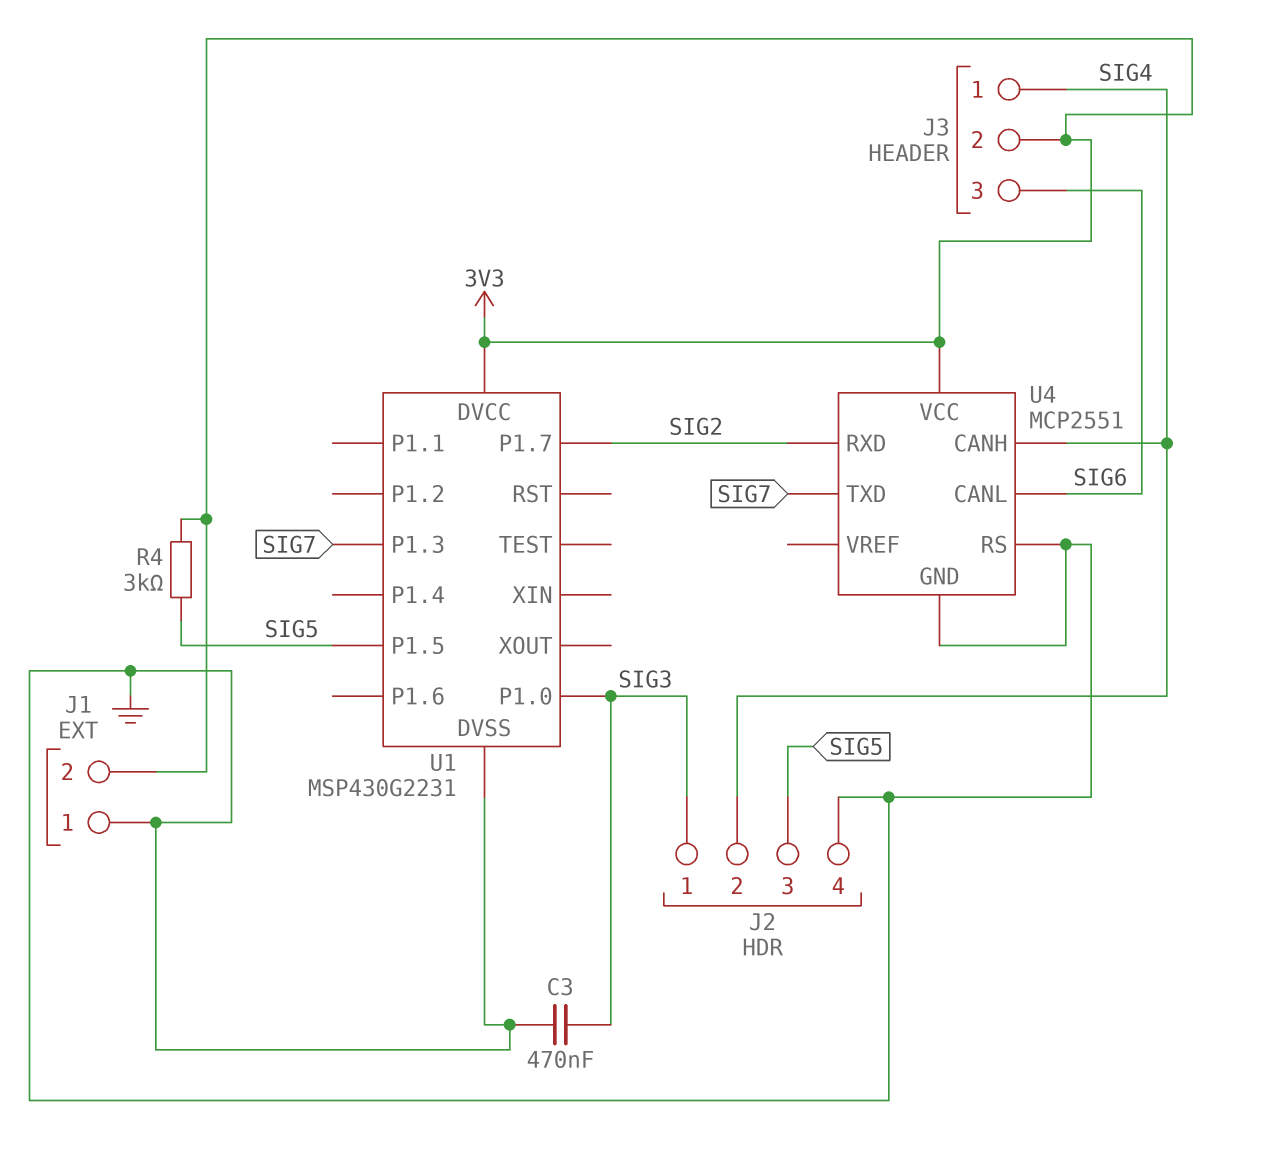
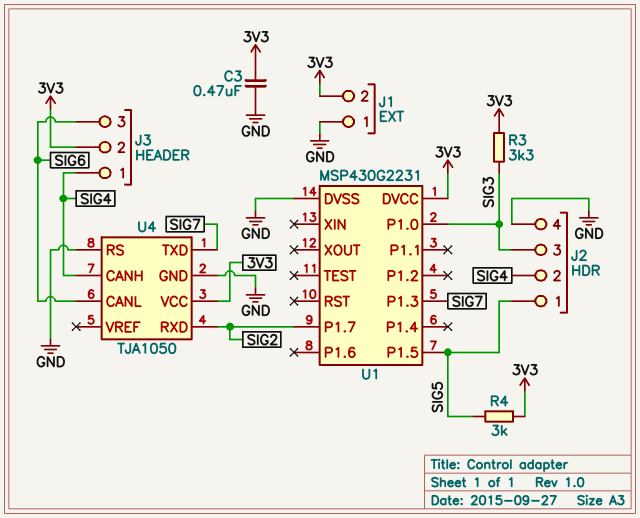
C3: 470nF (GND, SIG3) -> 470nF (3V3, GND)
J2 pin 1: SIG3 -> SIG5
J2 pin 3: SIG5 -> SIG3
R3: none -> 3.3k (3V3, SIG3)
U4: MCP2551 -> TJA1050

